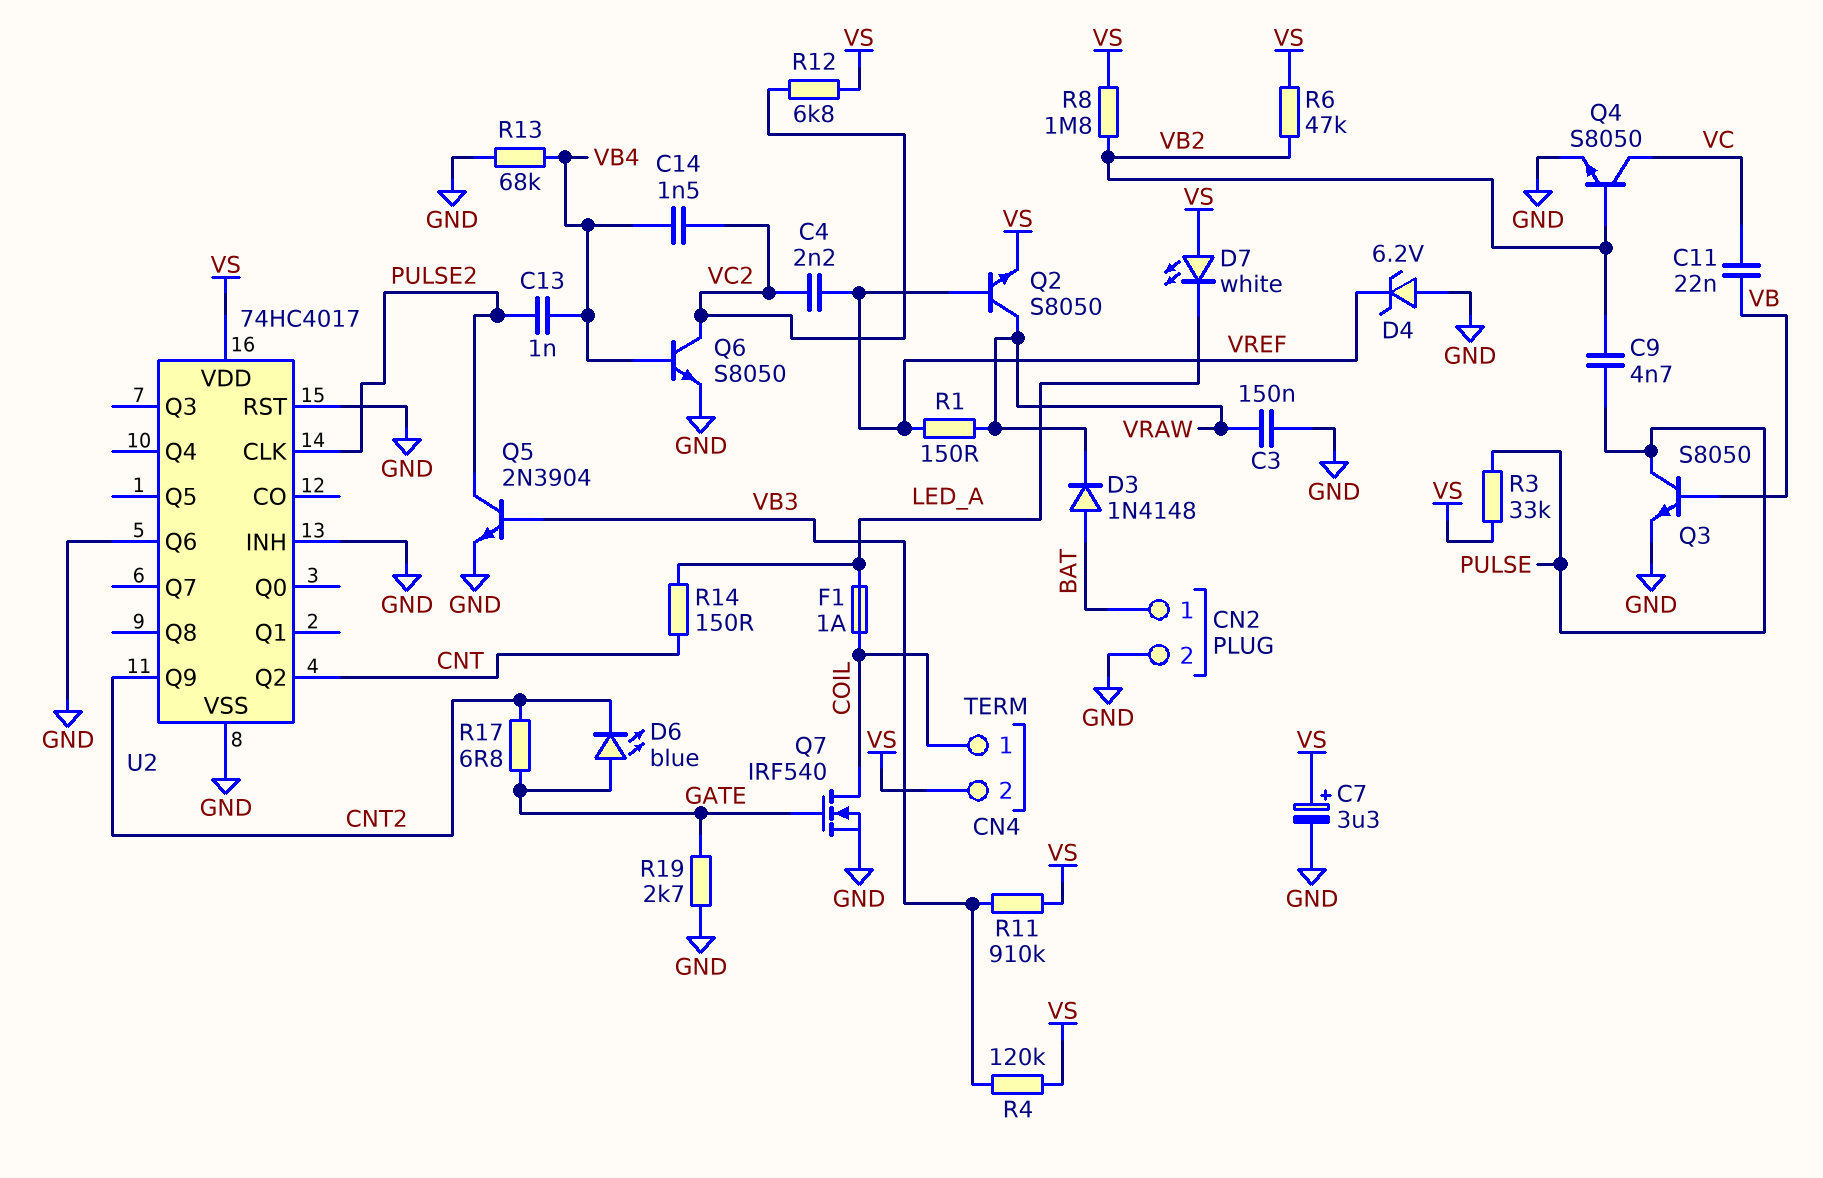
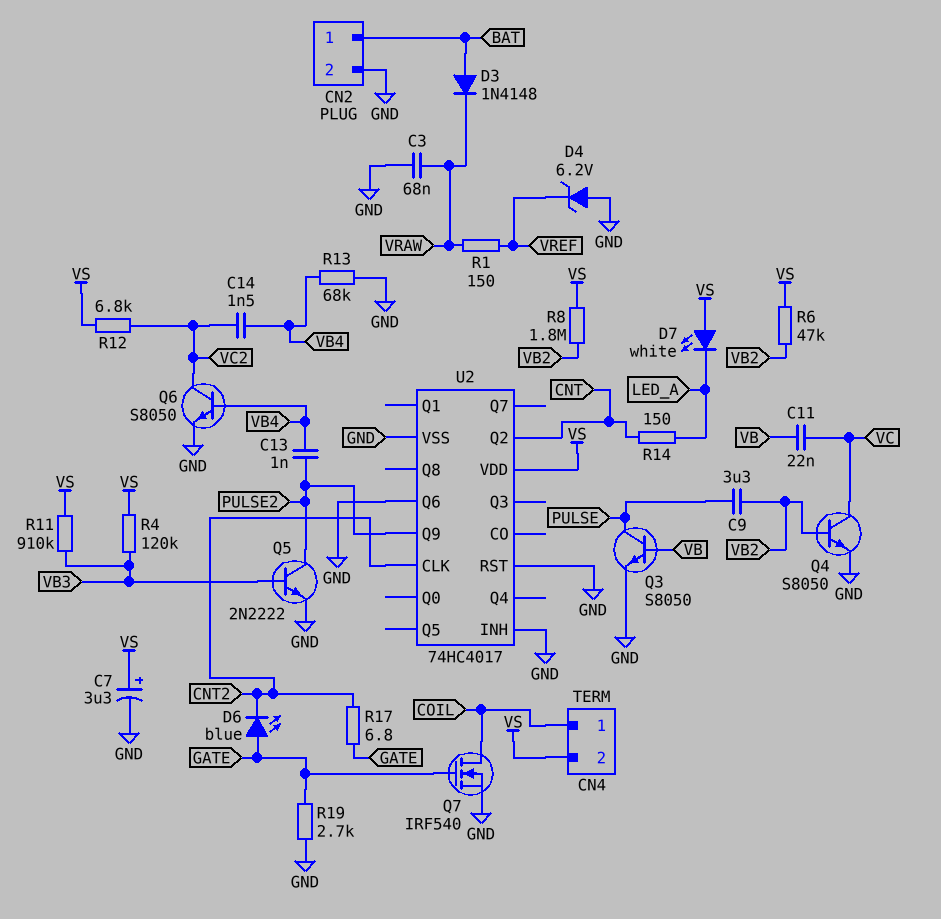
C3: 150nF (GND, VRAW) -> 68nF (GND, VRAW)
C4: 2.2nF (VC2, VREF) -> none
C9: 4.7nF (PULSE, VB2) -> 3.3uF (PULSE, VB2)
F1: 1A (COIL, LED_A) -> none
Q2: NPN S8050 (B VREF, C VRAW, E VS) -> none
Q5: NPN 2N3904 (B VB3, C PULSE2, E GND) -> NPN 2N2222 (B VB3, C PULSE2, E GND)
R3: 33k (PULSE, VS) -> none
U2 pin CLK: PULSE2 -> CNT2
U2 pin Q9: CNT2 -> PULSE2

